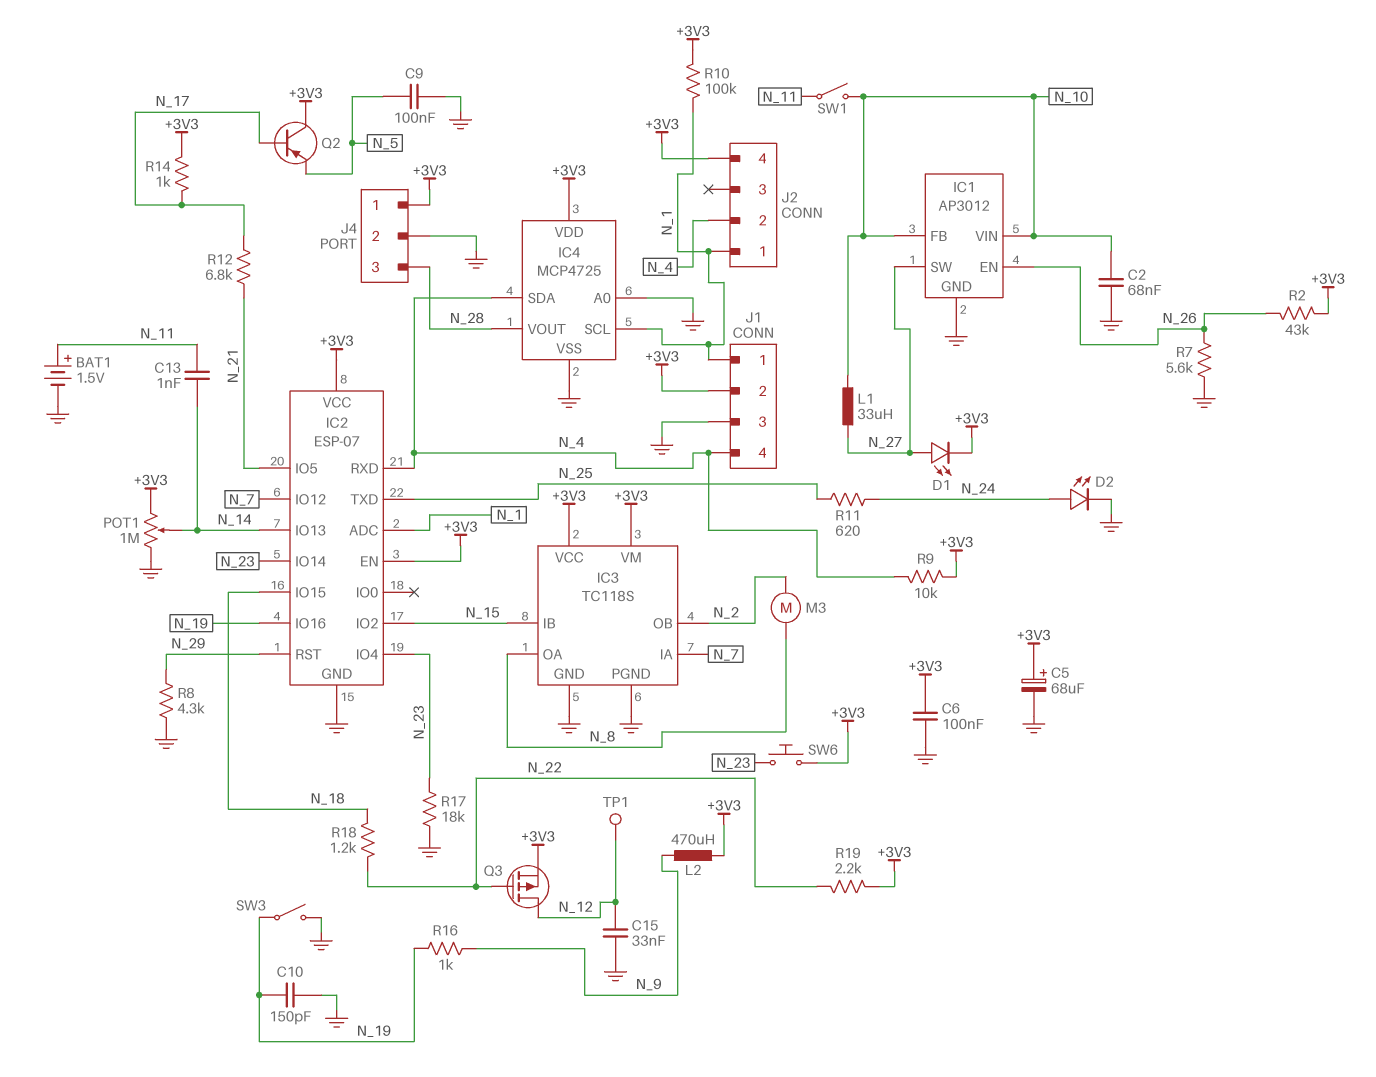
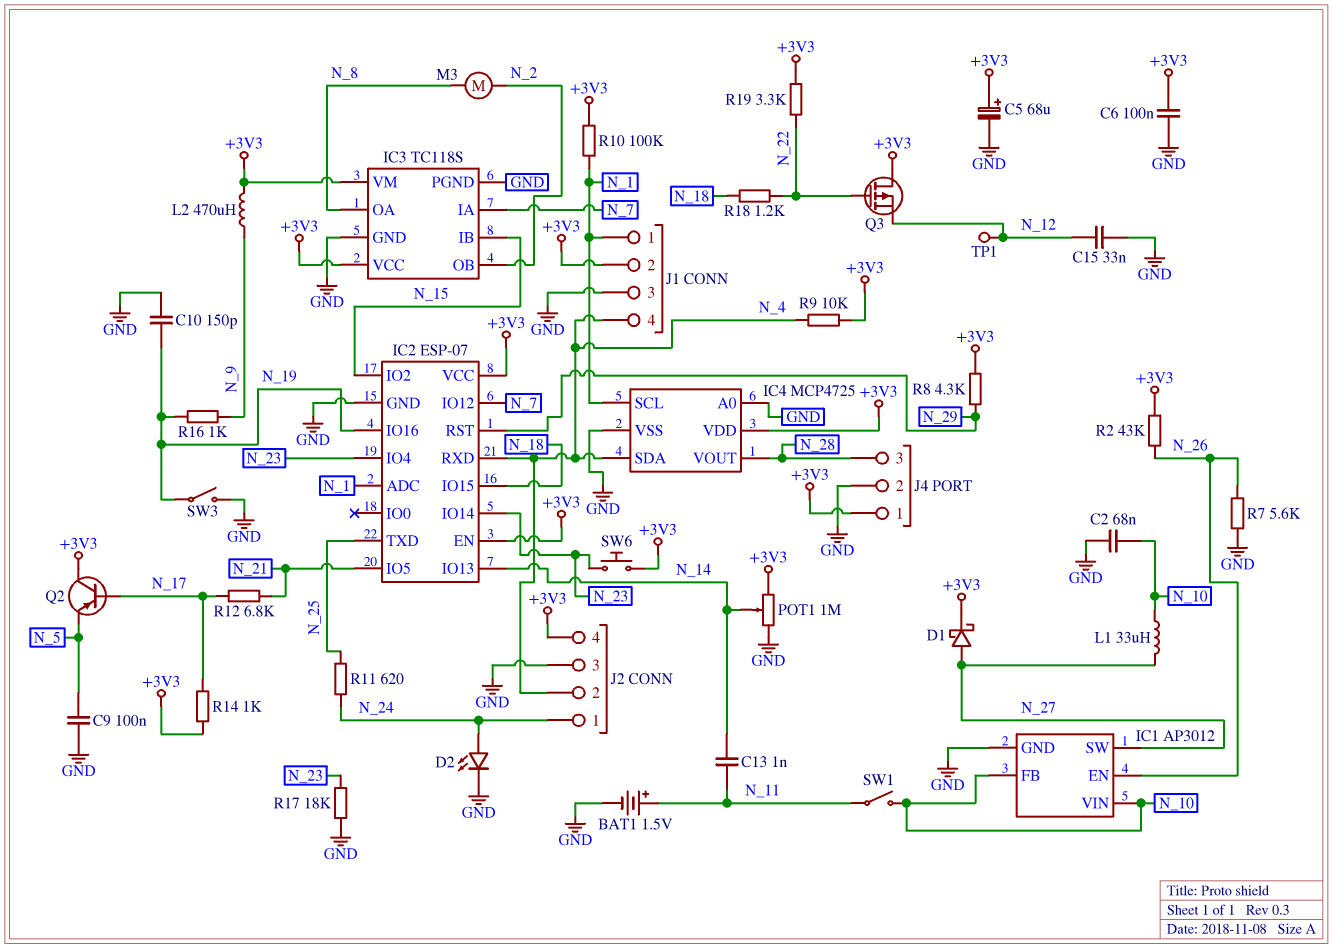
D1: LED (A N_27, K +3V3) -> schottky (A N_27, K +3V3)
J2 pin 1: N_1 -> N_24
J2 pin 3: none -> GND
Q3: PMOS (G N_22, D N_12, S +3V3) -> PMOS (G N_22, D +3V3, S N_12)
R8: 4.3k (GND, N_29) -> 4.3k (+3V3, N_29)
R19: 2.2k (+3V3, N_22) -> 3.3k (+3V3, N_22)

